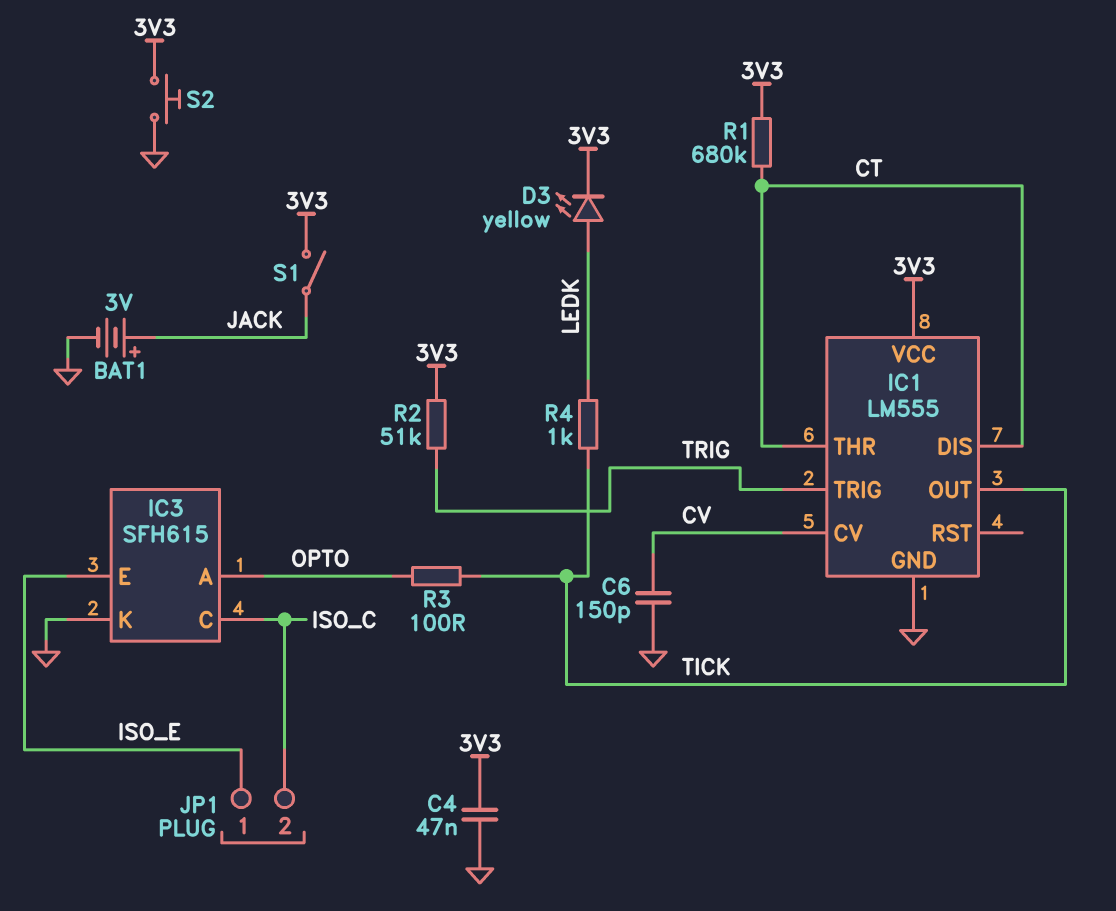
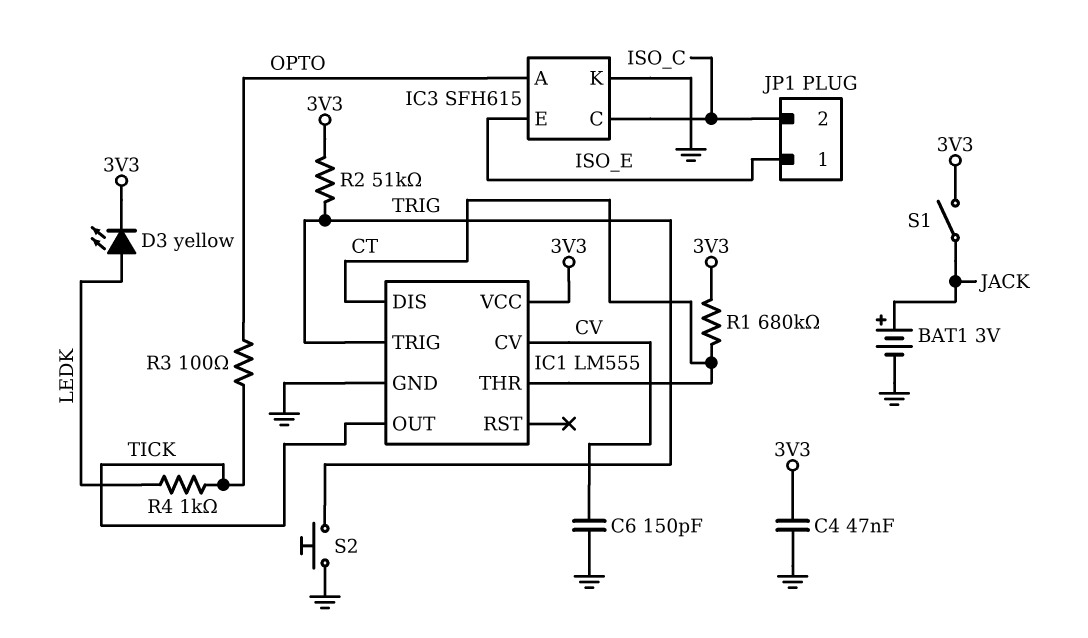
S2: button (3V3, GND) -> button (GND, TRIG)

